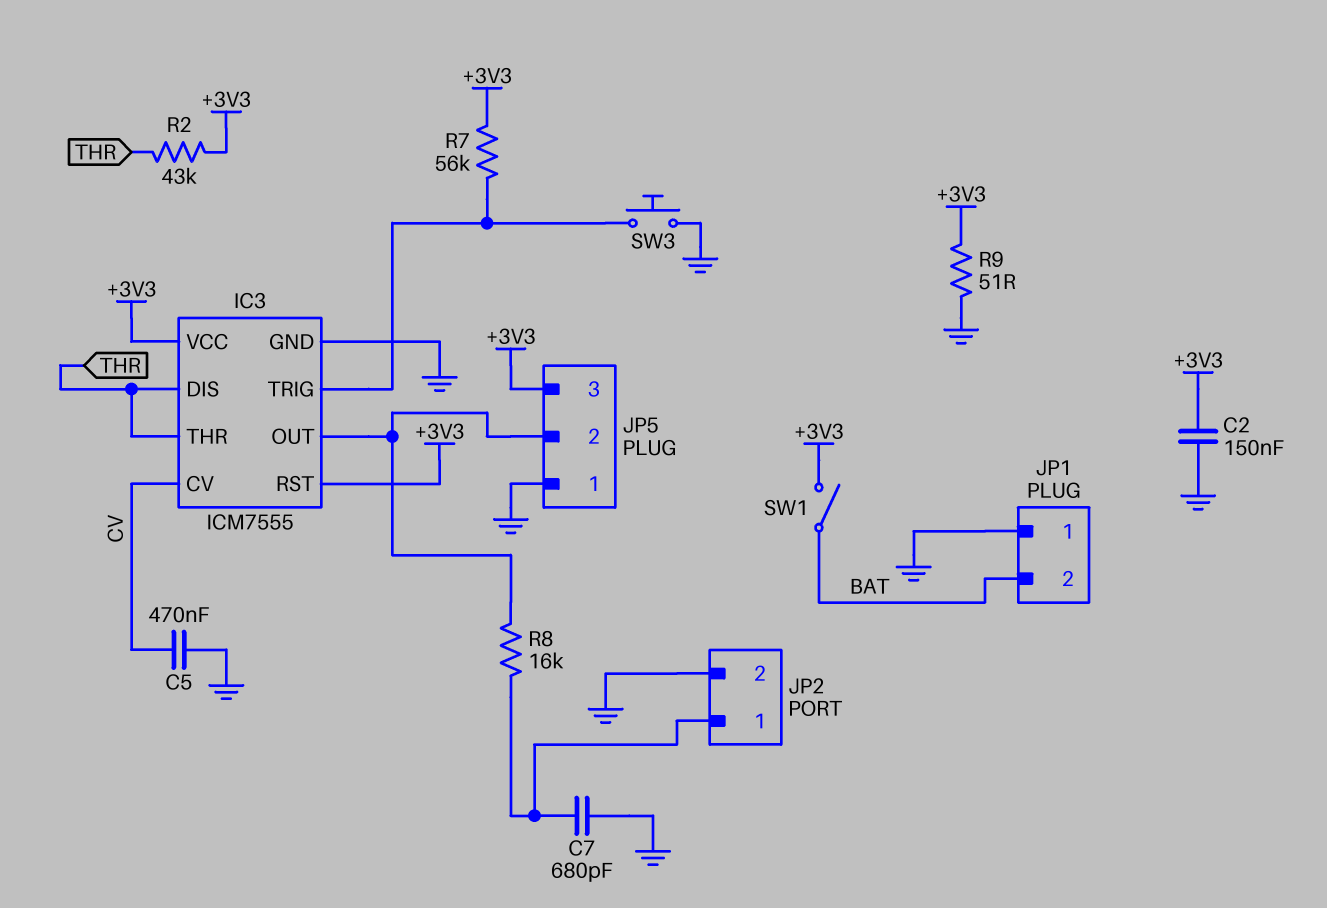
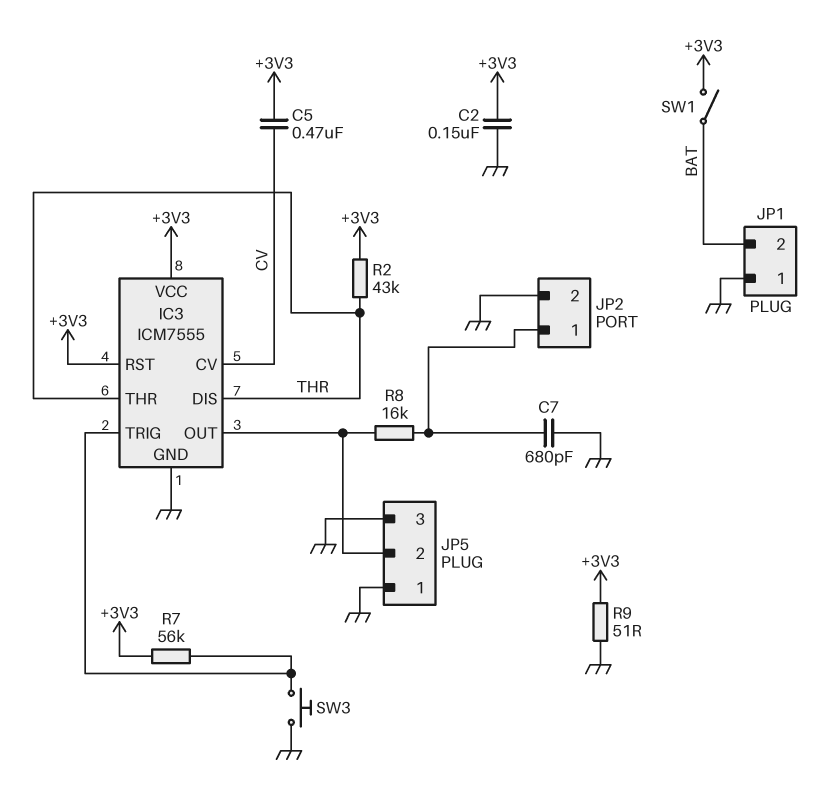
C5: 470nF (CV, GND) -> 470nF (+3V3, CV)
JP5 pin 3: +3V3 -> GND

